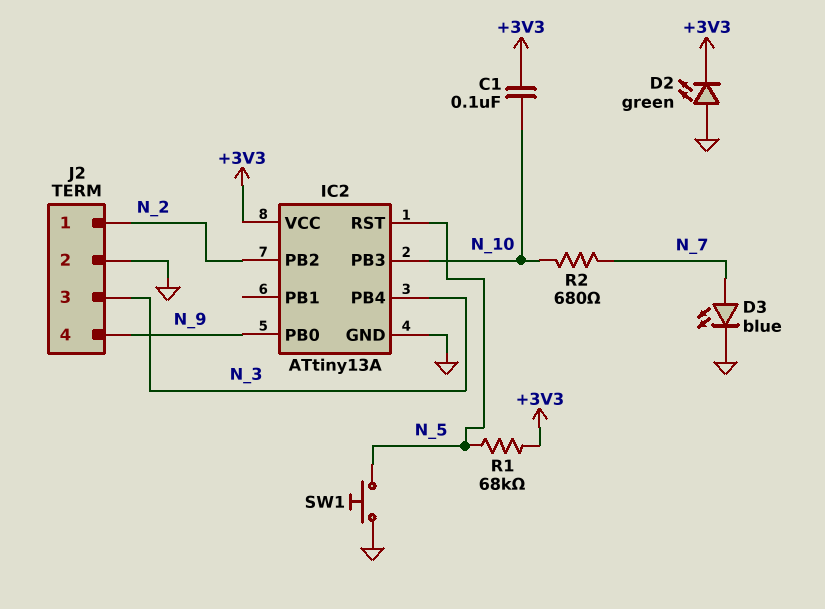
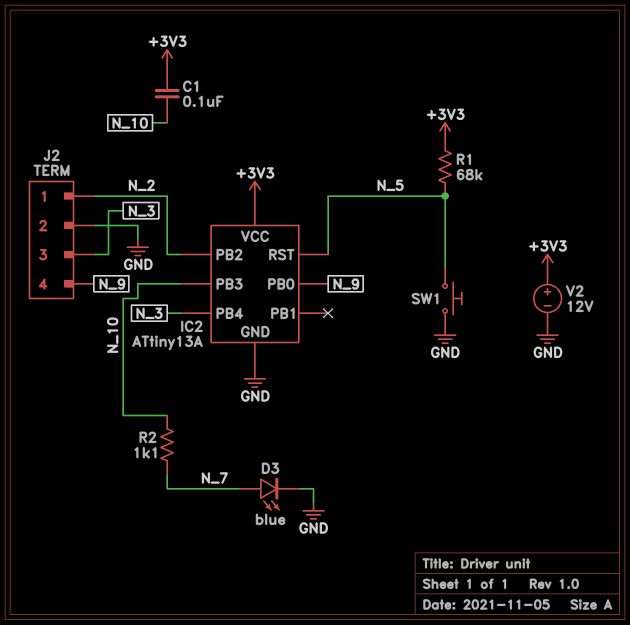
D2: LED green (A GND, K +3V3) -> none
R2: 680 (N_7, N_10) -> 1.1k (N_7, N_10)
V2: none -> 12V (plus +3V3, minus GND)

